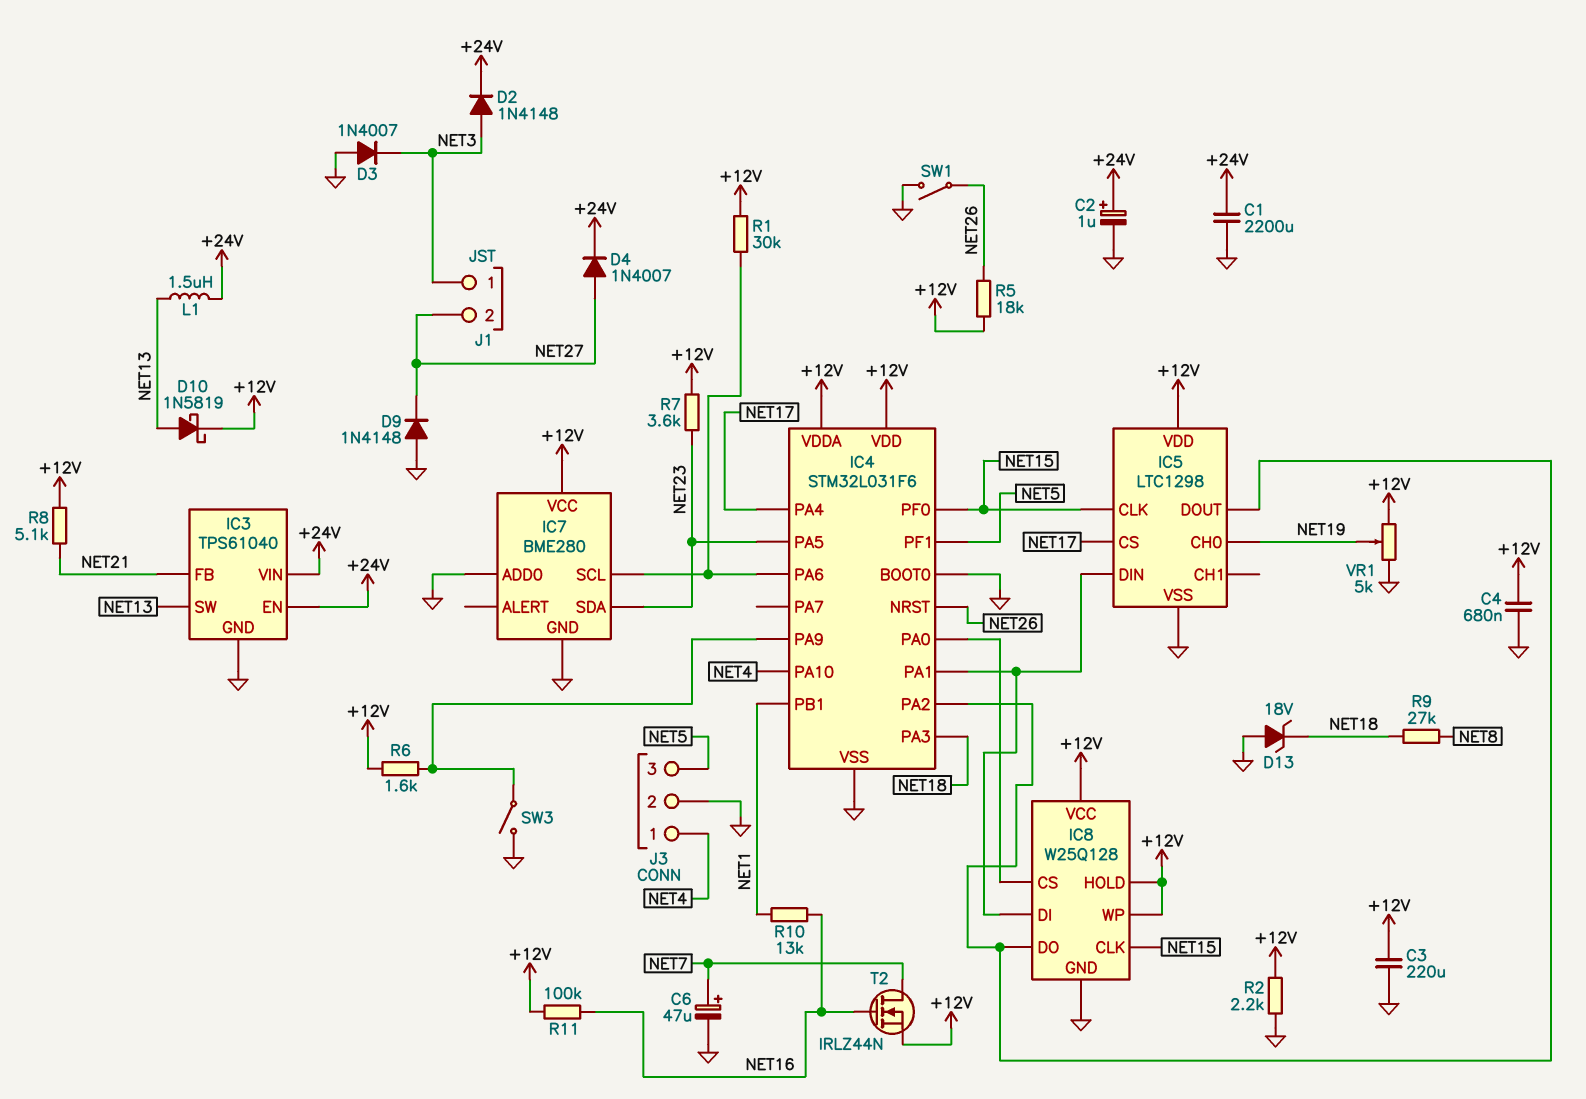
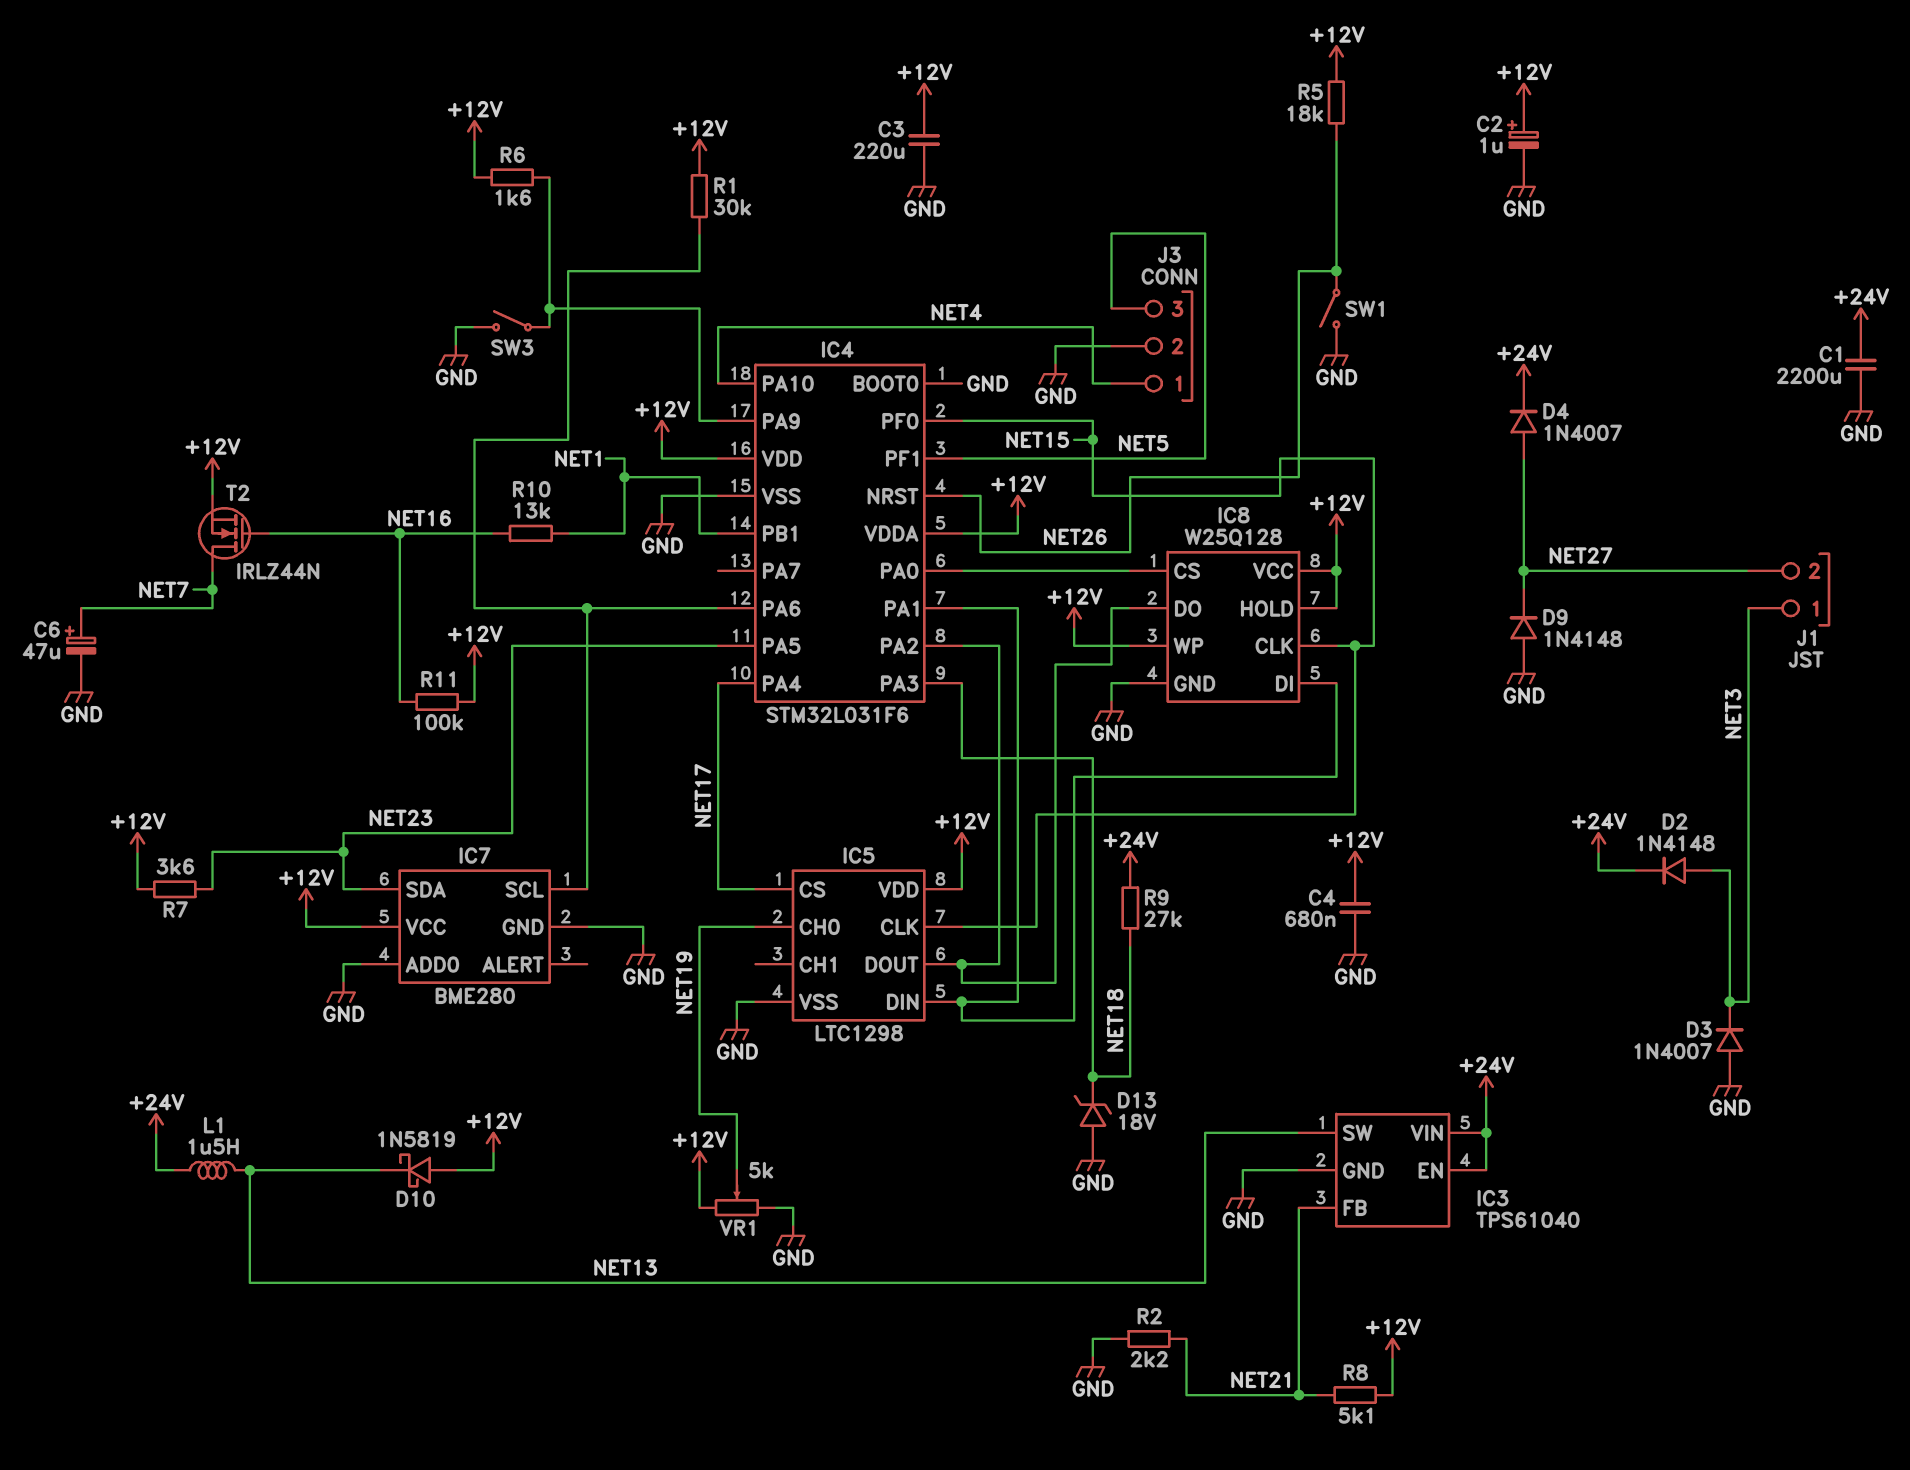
C2: 1uF (plus +24V, minus GND) -> 1uF (plus +12V, minus GND)
D10: schottky 1N5819 (A NET13, K +12V) -> schottky 1N5819 (A +12V, K NET13)
R2: 2.2k (+12V, GND) -> 2.2k (GND, NET21)
R9: 27k (NET8, NET18) -> 27k (+24V, NET18)

